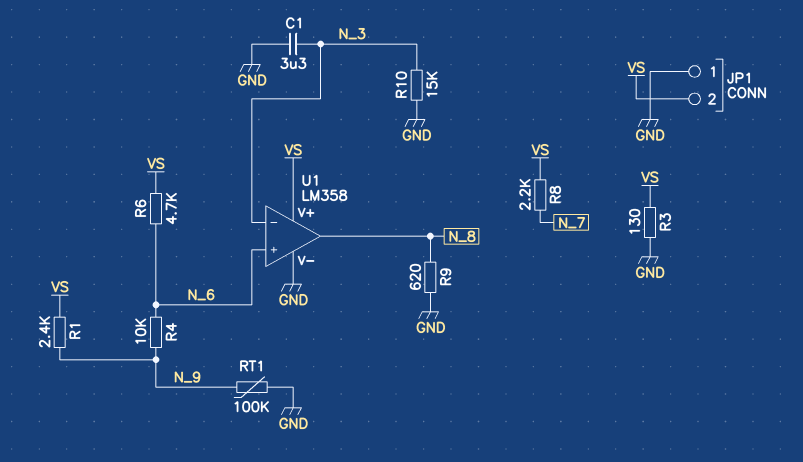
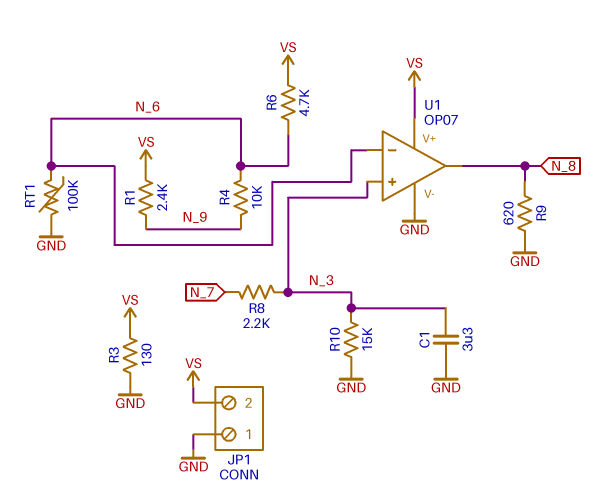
R8: 2.2k (N_7, VS) -> 2.2k (N_3, N_7)
RT1: 100k (GND, N_9) -> 100k (GND, N_6)
U1: LM358 -> OP07
U1 pin in+: N_6 -> N_3
U1 pin in-: N_3 -> N_6

